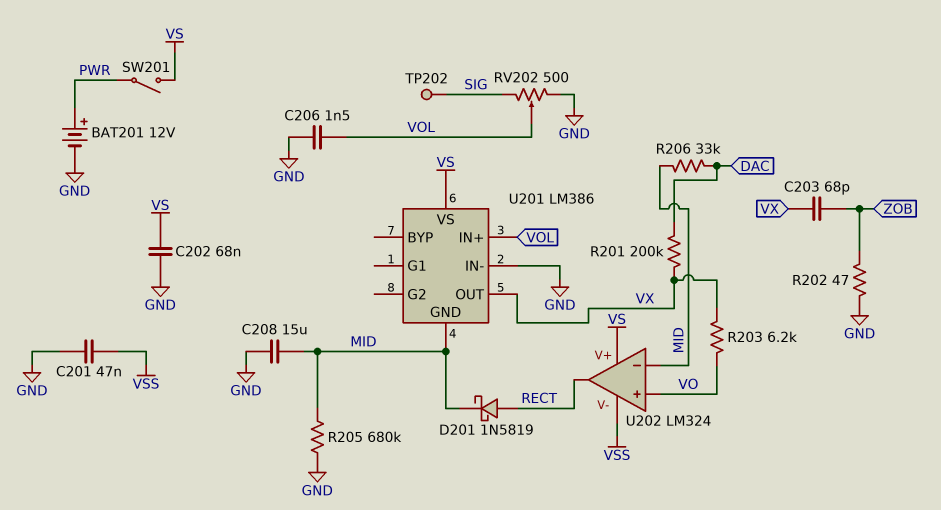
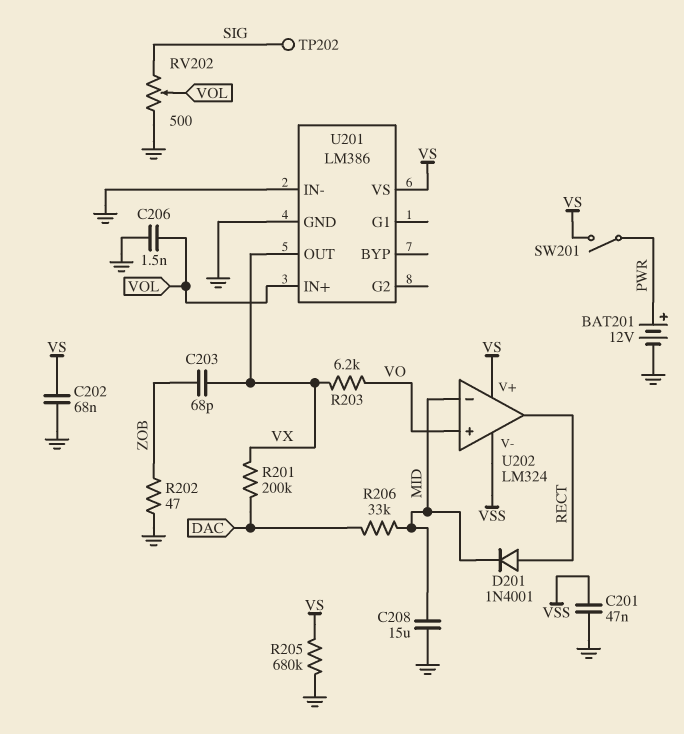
D201: schottky 1N5819 (A RECT, K MID) -> diode 1N4001 (A RECT, K MID)
R205: 680k (GND, MID) -> 680k (GND, VS)
U201 pin GND: MID -> GND

